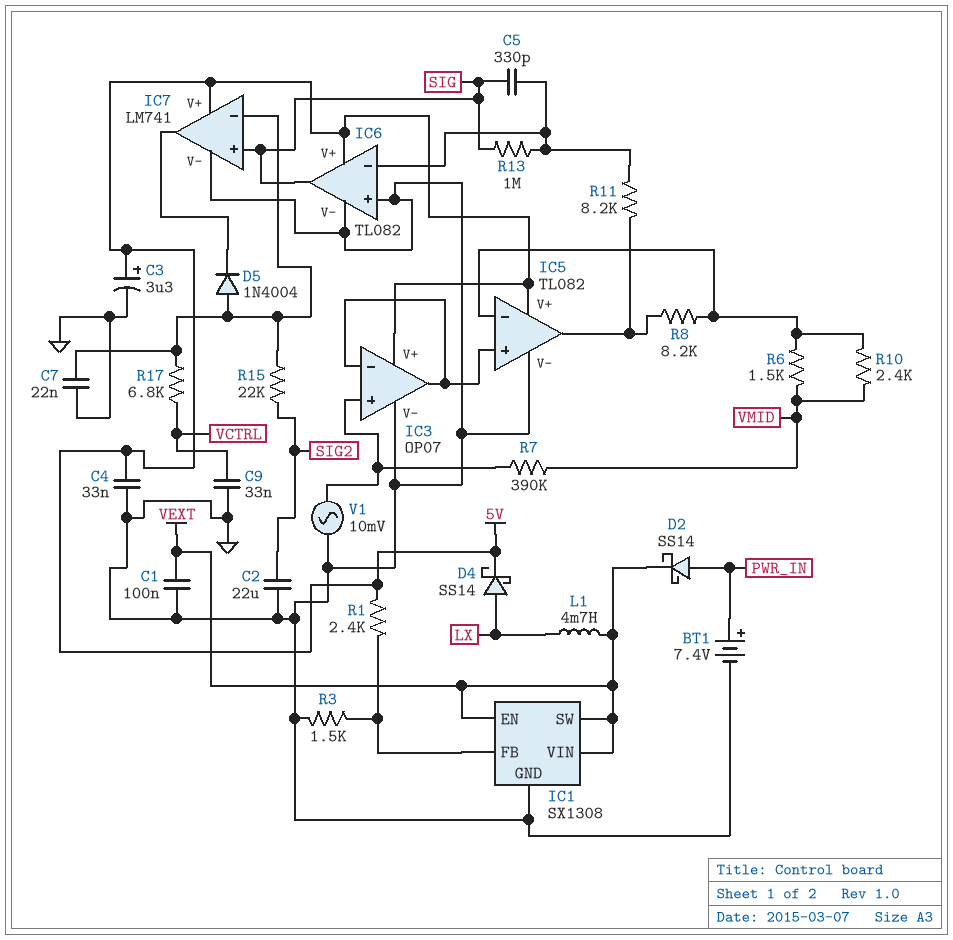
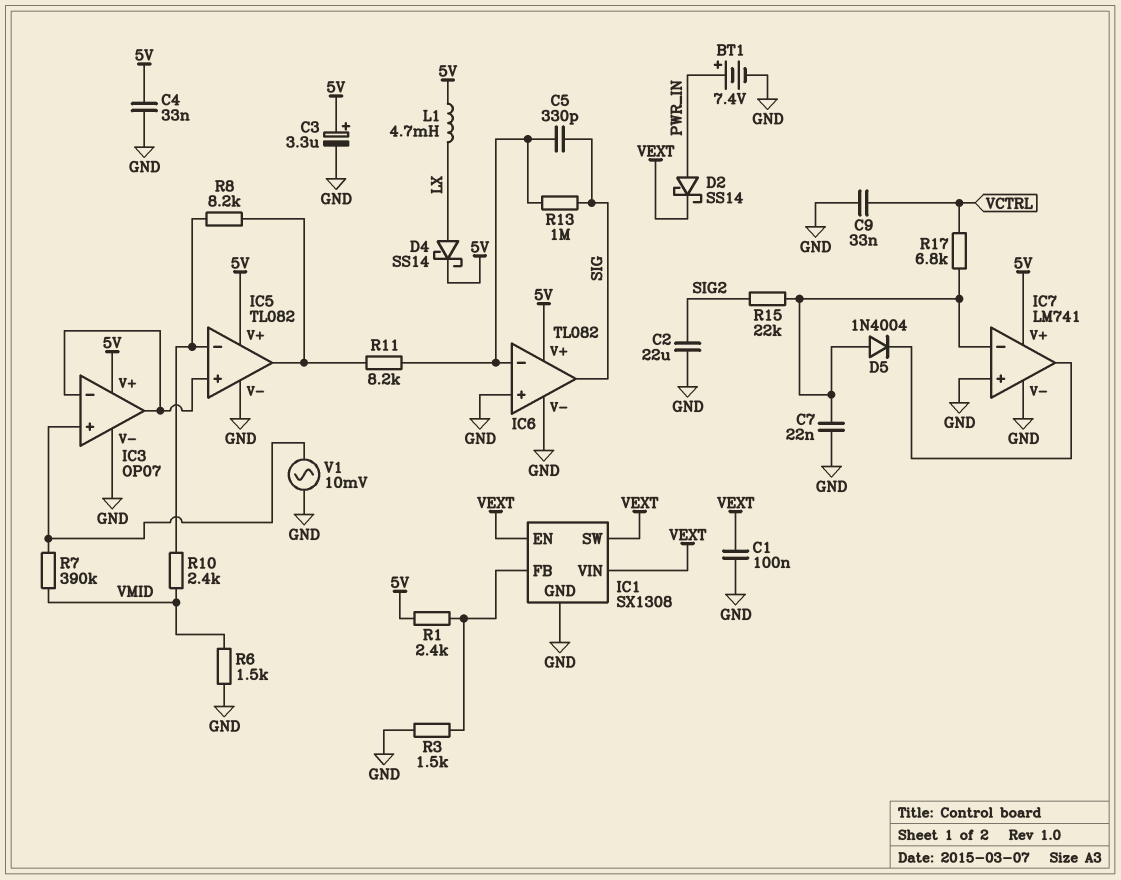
IC7 pin in+: SIG -> GND
L1: 4.7mH (LX, VEXT) -> 4.7mH (5V, LX)
R6: 1.5k (IC5/in-, VMID) -> 1.5k (GND, VMID)

